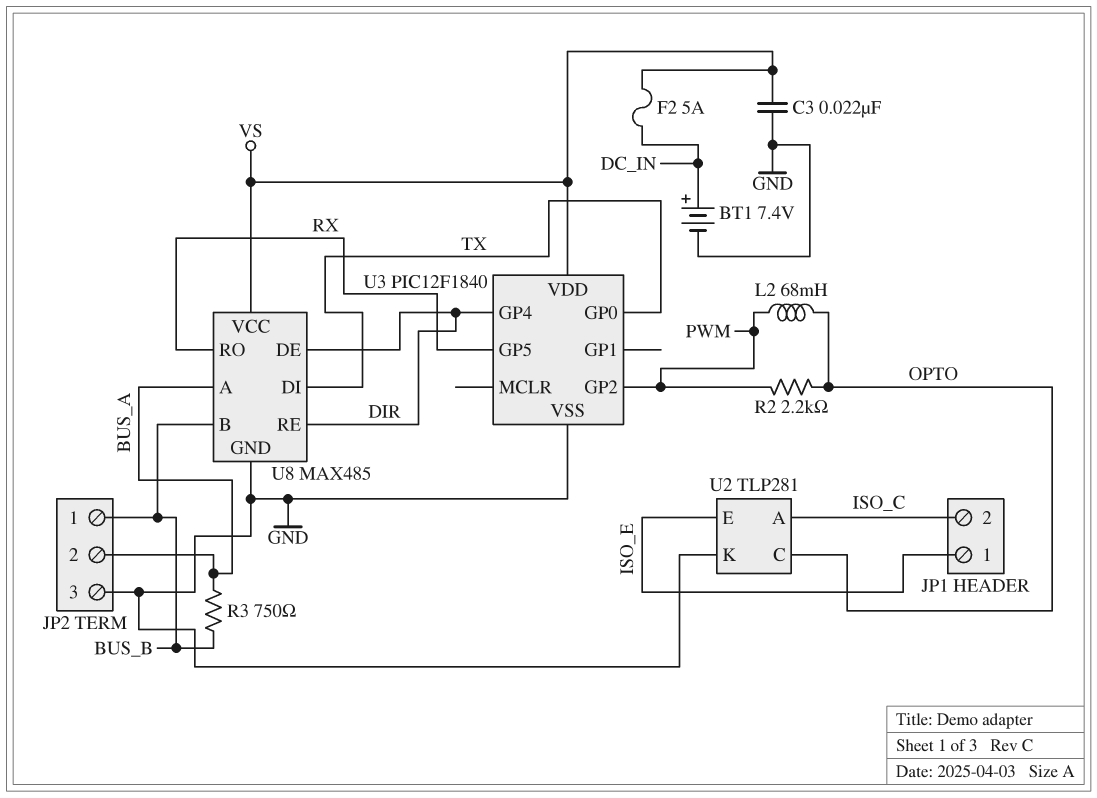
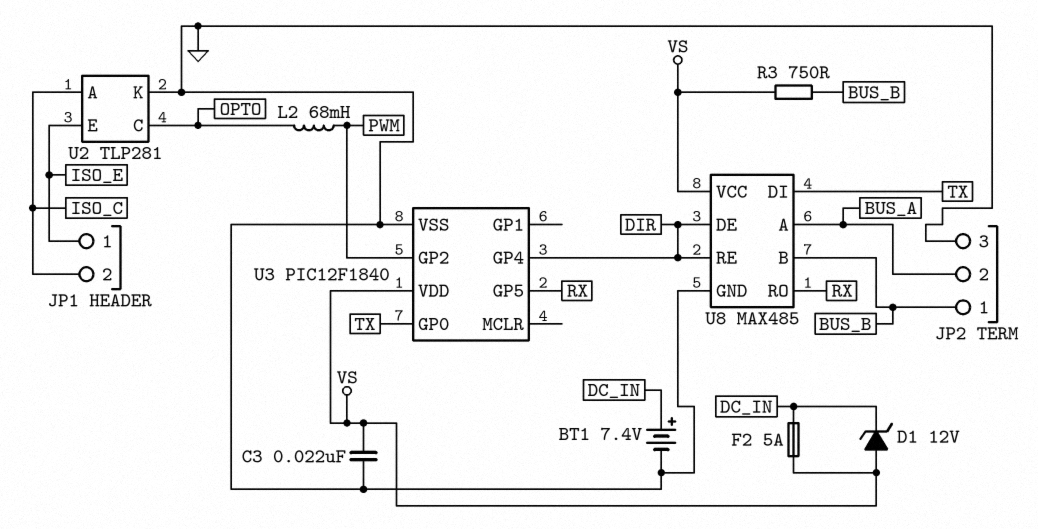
D1: none -> zener 12V (A VS, K DC_IN)
R2: 2.2k (OPTO, PWM) -> none
R3: 750 (BUS_A, BUS_B) -> 750 (BUS_B, VS)

